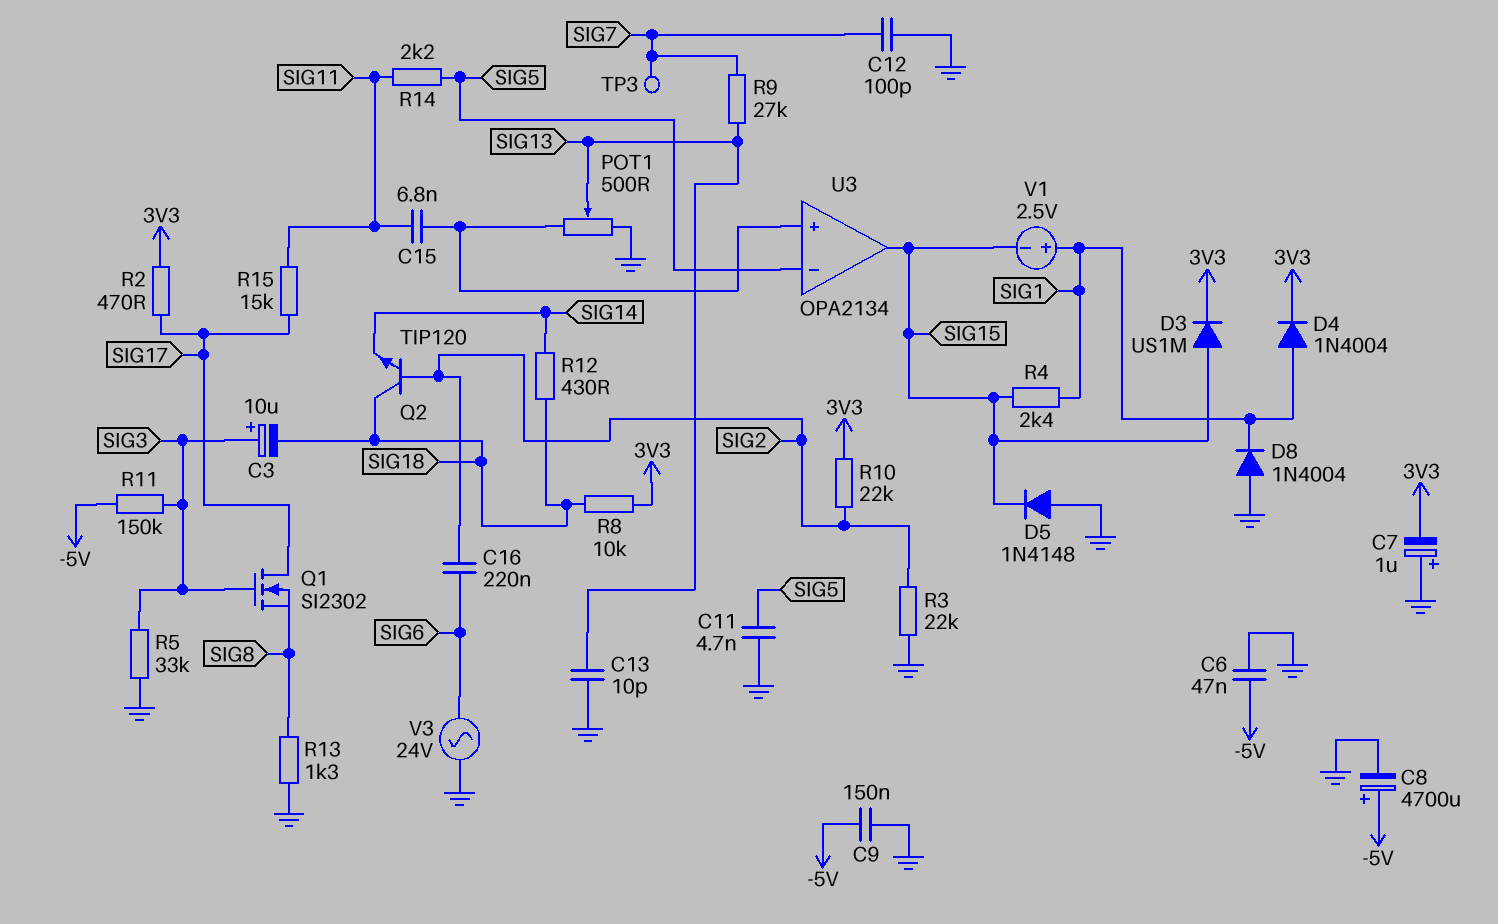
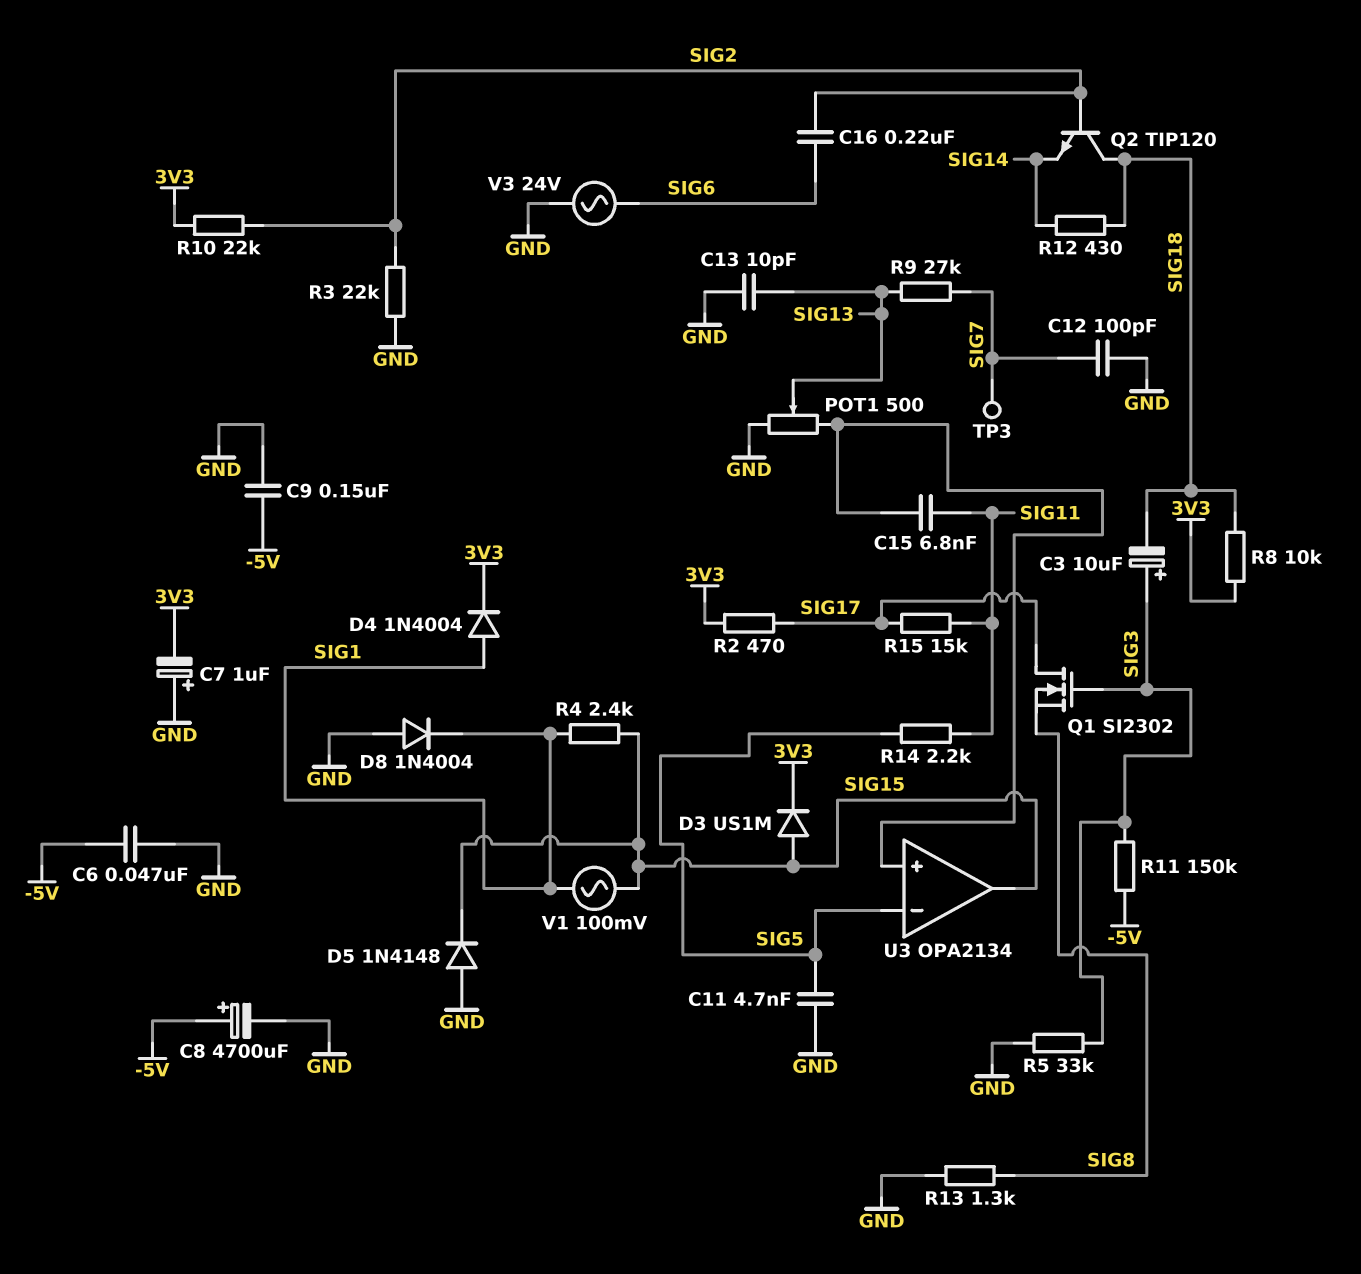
V1: 2.5V (plus SIG1, minus SIG15) -> AC 100mV (SIG1, SIG15)

